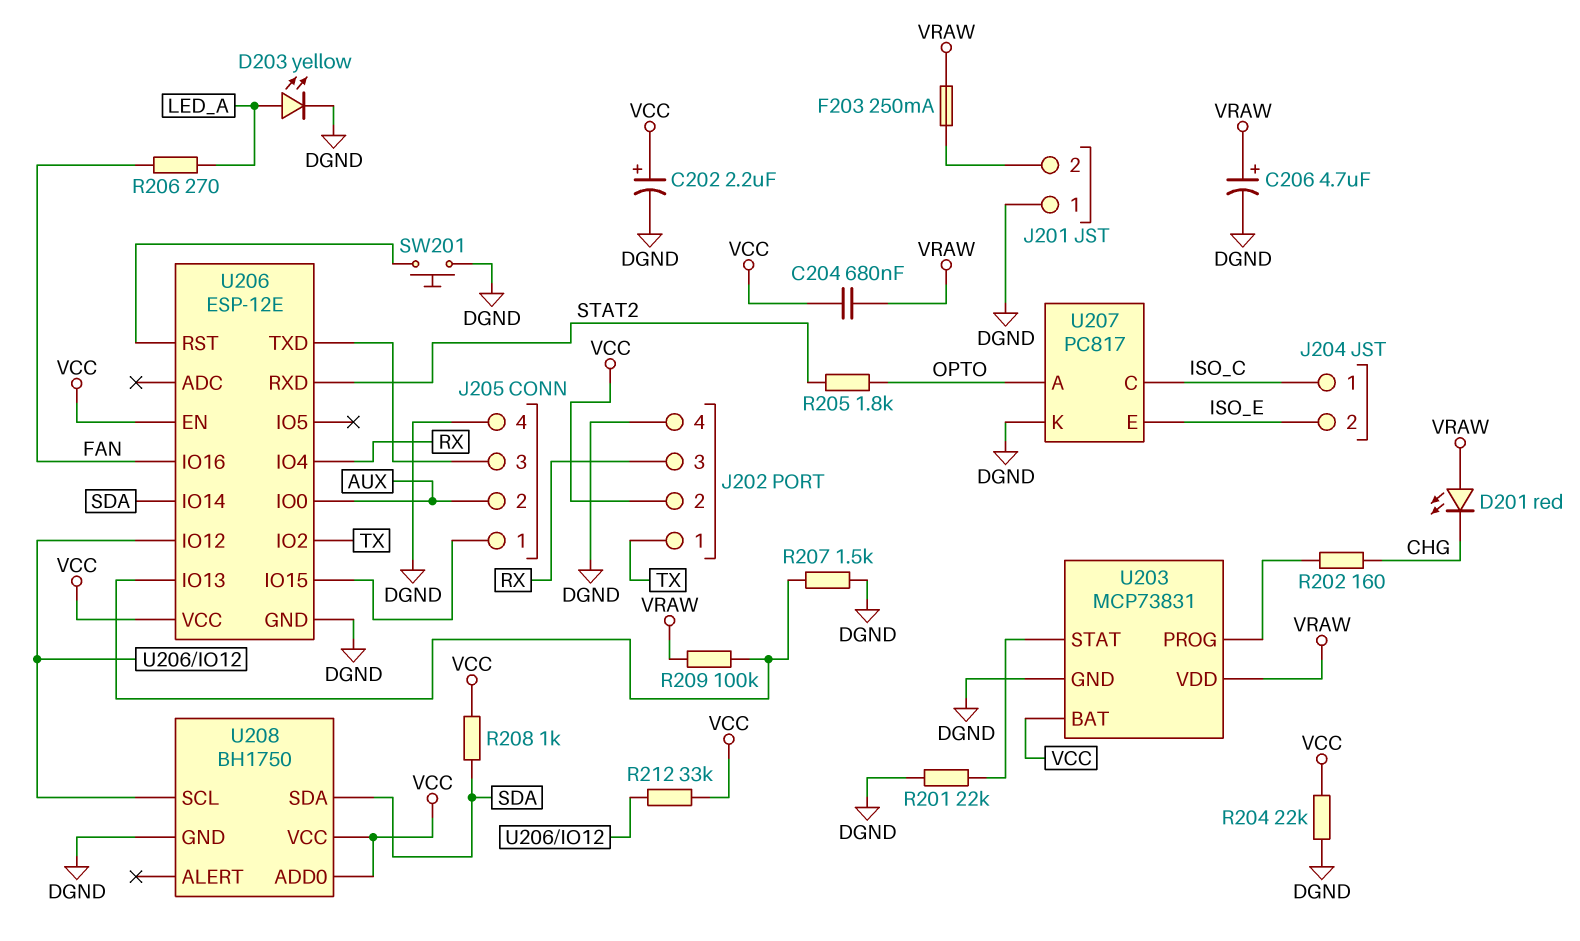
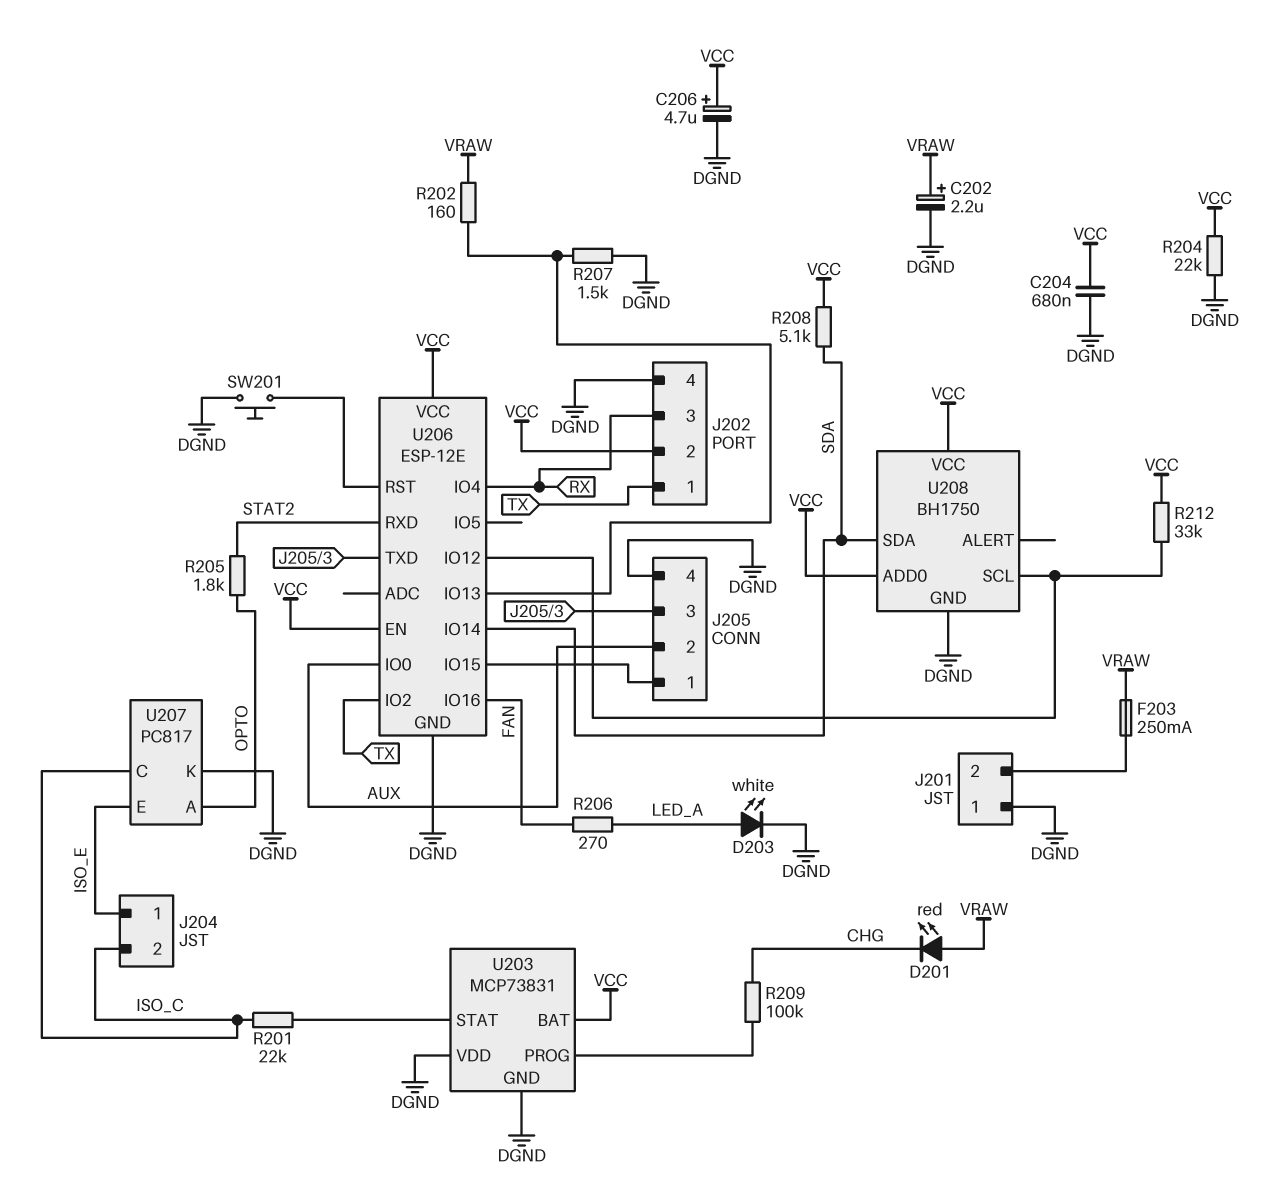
C202: 2.2uF (plus VCC, minus DGND) -> 2.2uF (plus VRAW, minus DGND)
C204: 680nF (VCC, VRAW) -> 680nF (DGND, VCC)
C206: 4.7uF (plus VRAW, minus DGND) -> 4.7uF (plus VCC, minus DGND)
D203: LED yellow (A LED_A, K DGND) -> LED white (A LED_A, K DGND)
J204 pin 1: ISO_C -> ISO_E
J204 pin 2: ISO_E -> ISO_C
R201: 22k (DGND, U203/STAT) -> 22k (ISO_C, U203/STAT)
R202: 160 (CHG, U203/PROG) -> 160 (U206/IO13, VRAW)
R208: 1k (SDA, VCC) -> 5.1k (SDA, VCC)
R209: 100k (U206/IO13, VRAW) -> 100k (CHG, U203/PROG)
U203 pin VDD: VRAW -> DGND

